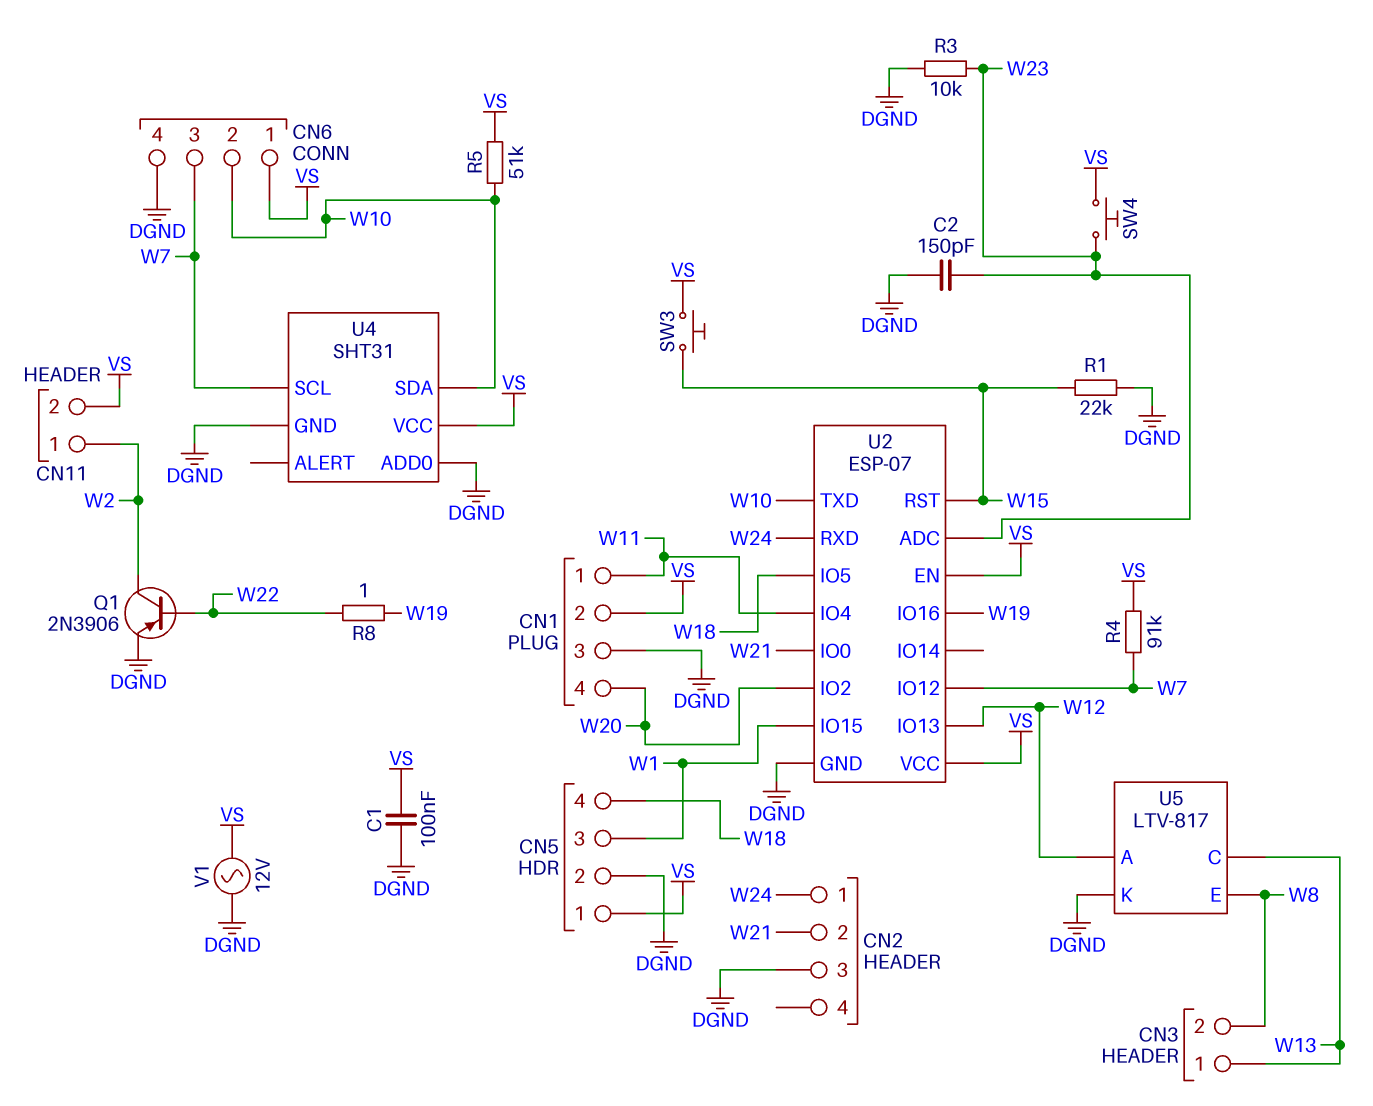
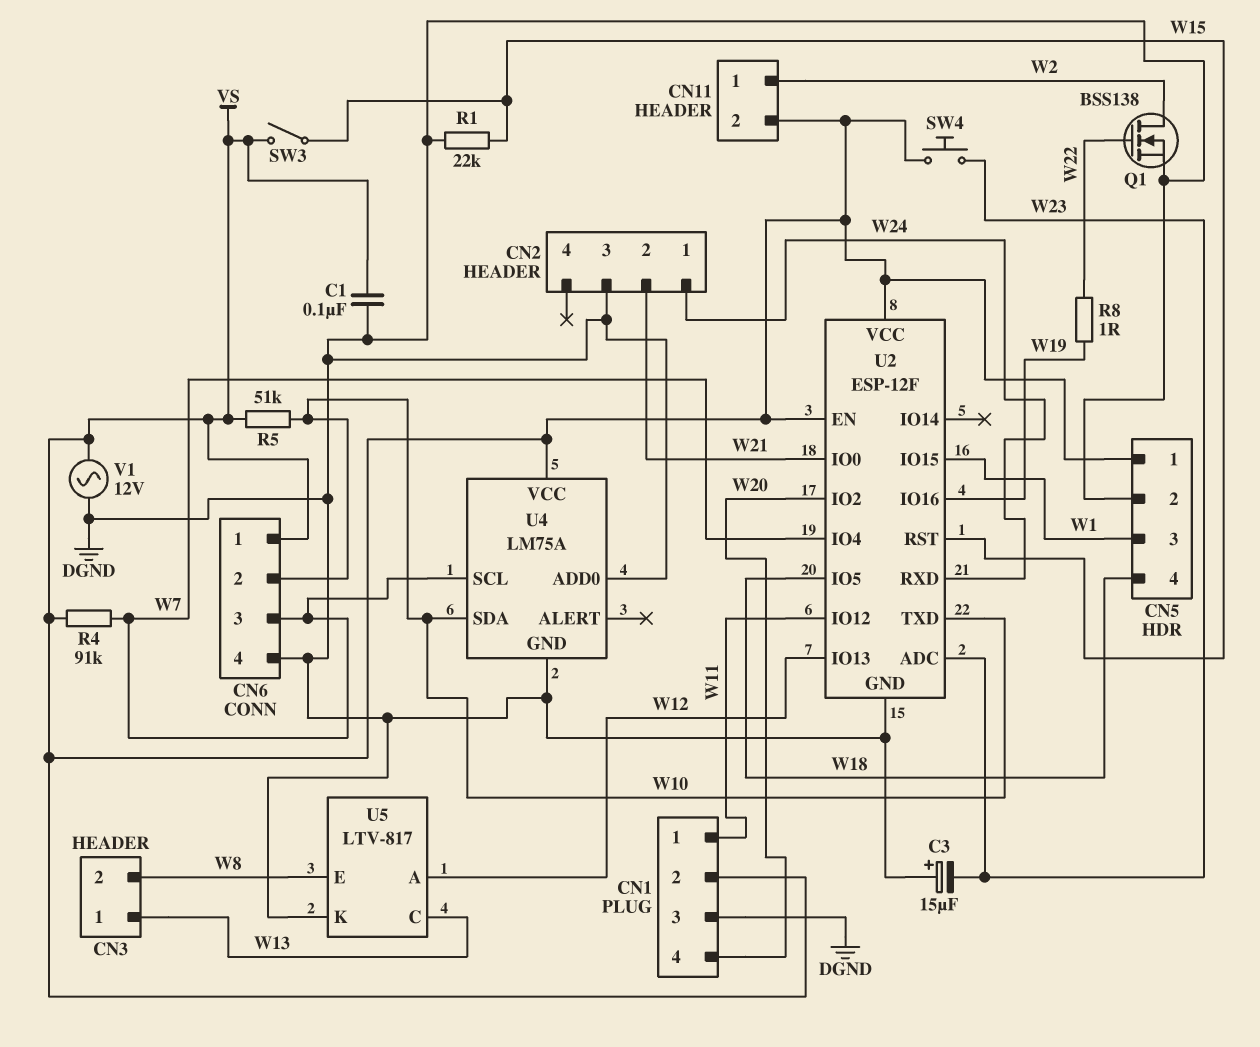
C2: 150pF (DGND, W23) -> none
C3: none -> 15uF (plus DGND, minus W23)
Q1: PNP 2N3906 (B W22, C W2, E DGND) -> NMOS BSS138 (G W22, D W2, S DGND)
R3: 10k (DGND, W23) -> none
SW3: button (VS, W15) -> switch (VS, W15)
U2: ESP-07 -> ESP-12F
U2 pin IO4: W11 -> W7
U2 pin IO12: W7 -> W11
U4: SHT31 -> LM75A

